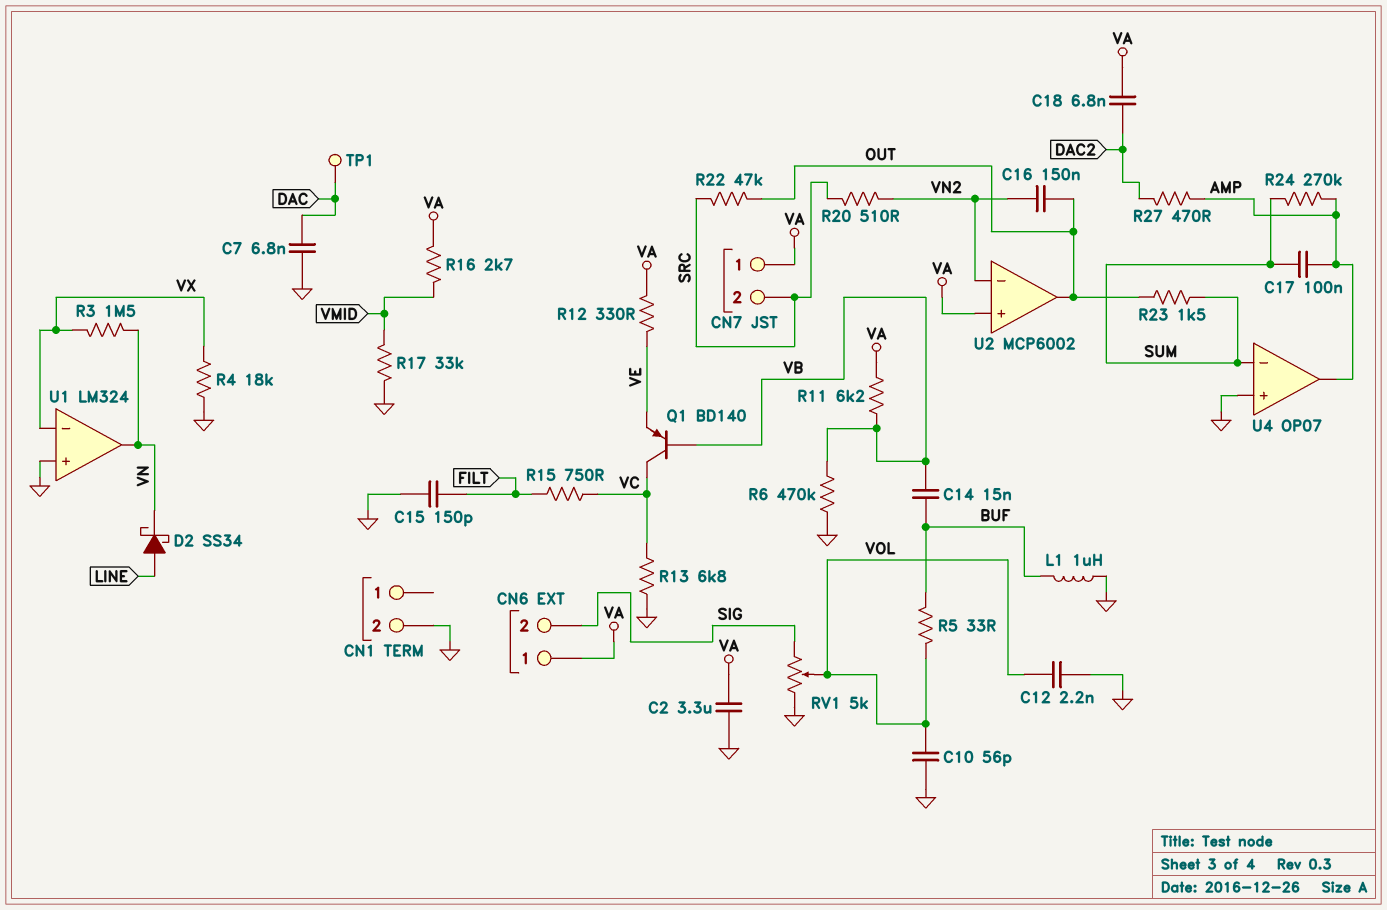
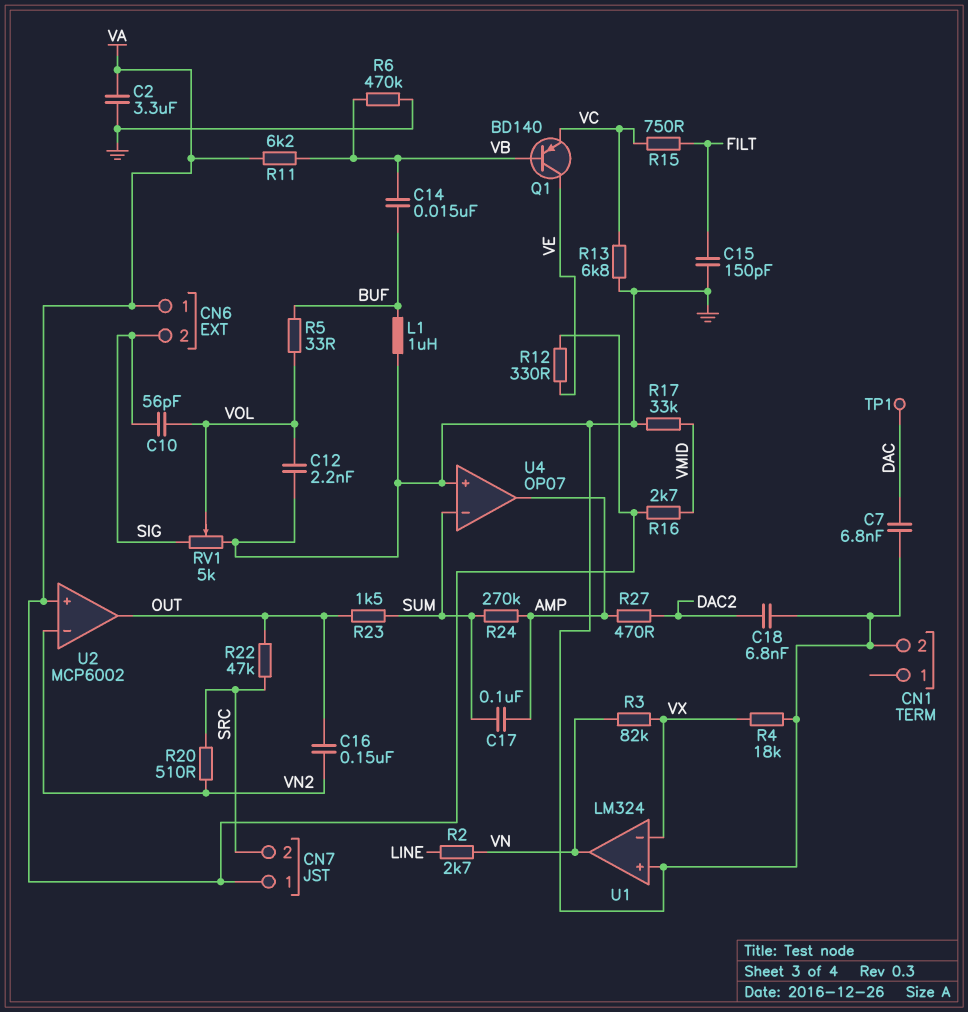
C10: 56pF (GND, VOL) -> 56pF (SIG, VOL)
C18: 6.8nF (DAC2, VA) -> 6.8nF (DAC2, GND)
D2: schottky SS34 (A LINE, K VN) -> none
Q1: PNP BD140 (B VB, C VC, E VE) -> PNP BD140 (B VB, C VE, E VC)
R2: none -> 2.7k (LINE, VN)
R3: 1.5M (VN, VX) -> 82k (VN, VX)

